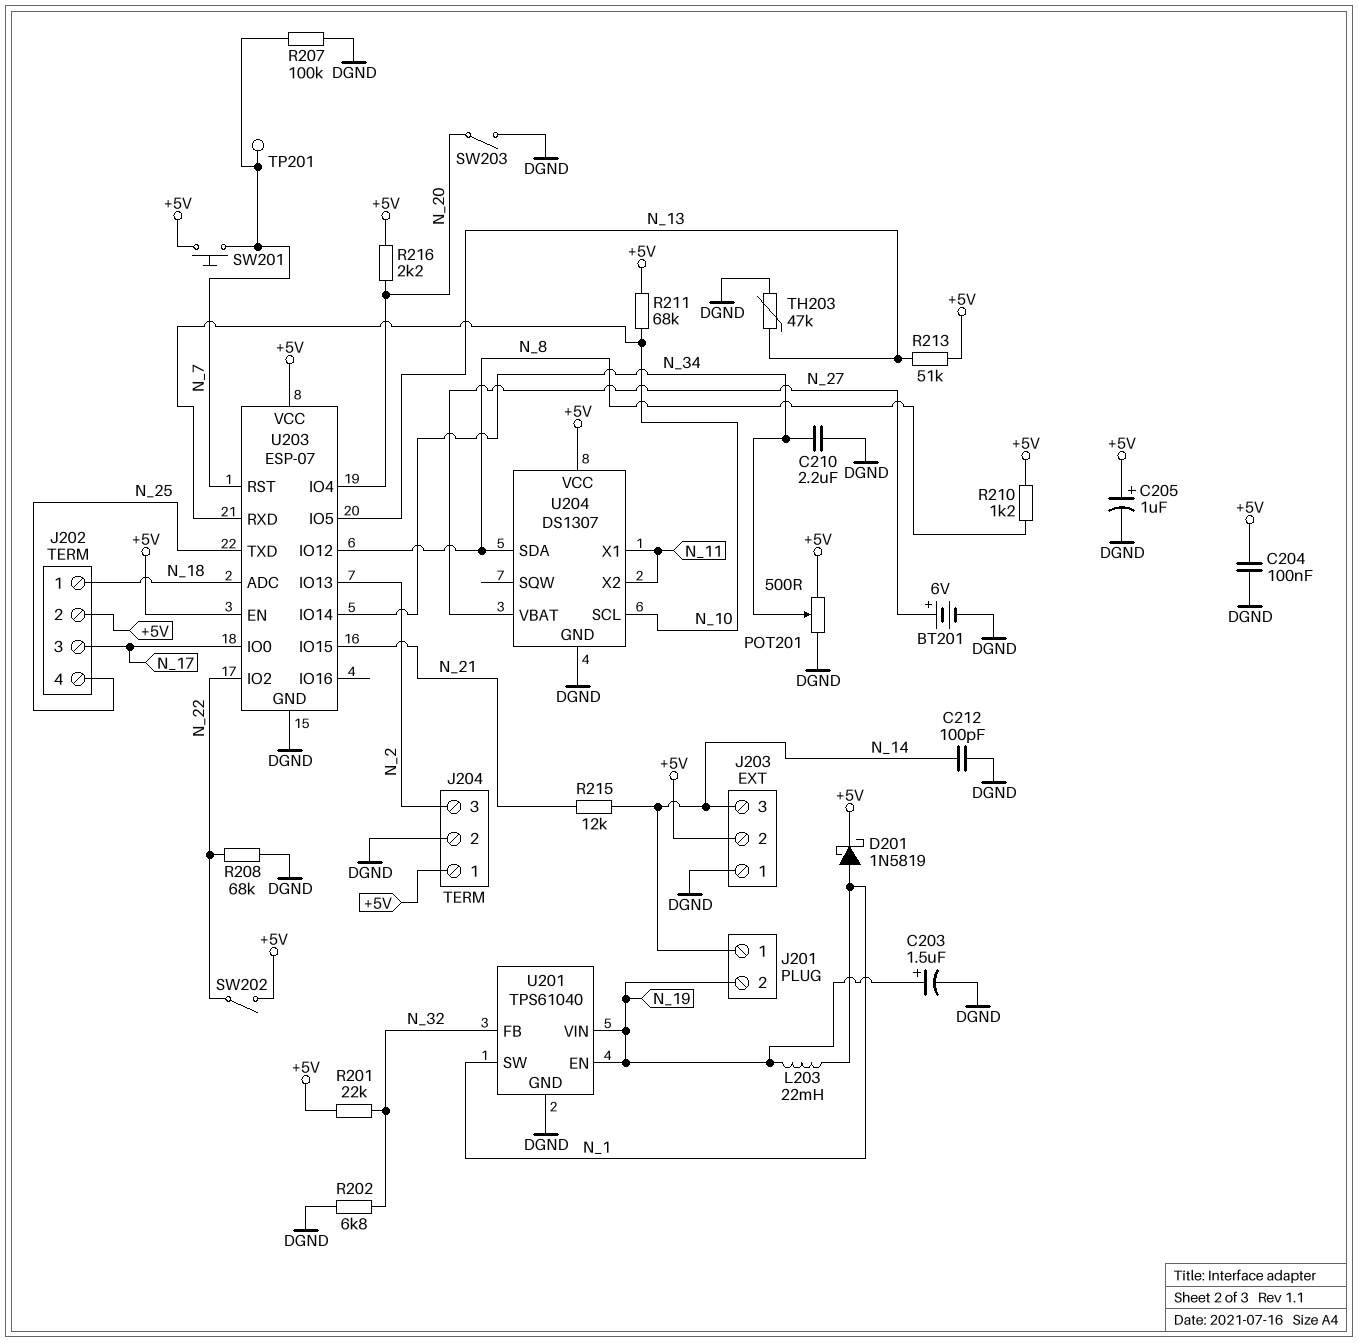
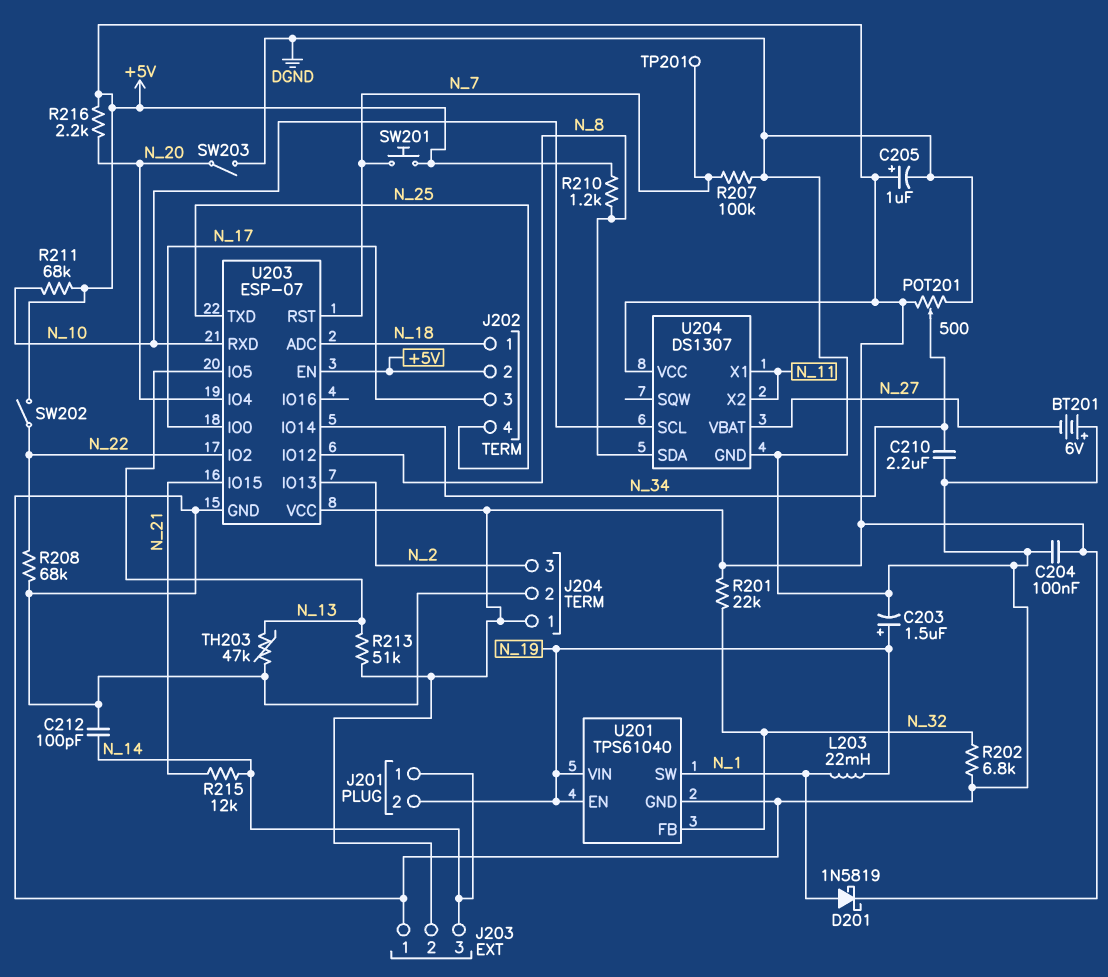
BT201: 6V (plus N_27, minus DGND) -> 6V (plus DGND, minus N_27)

